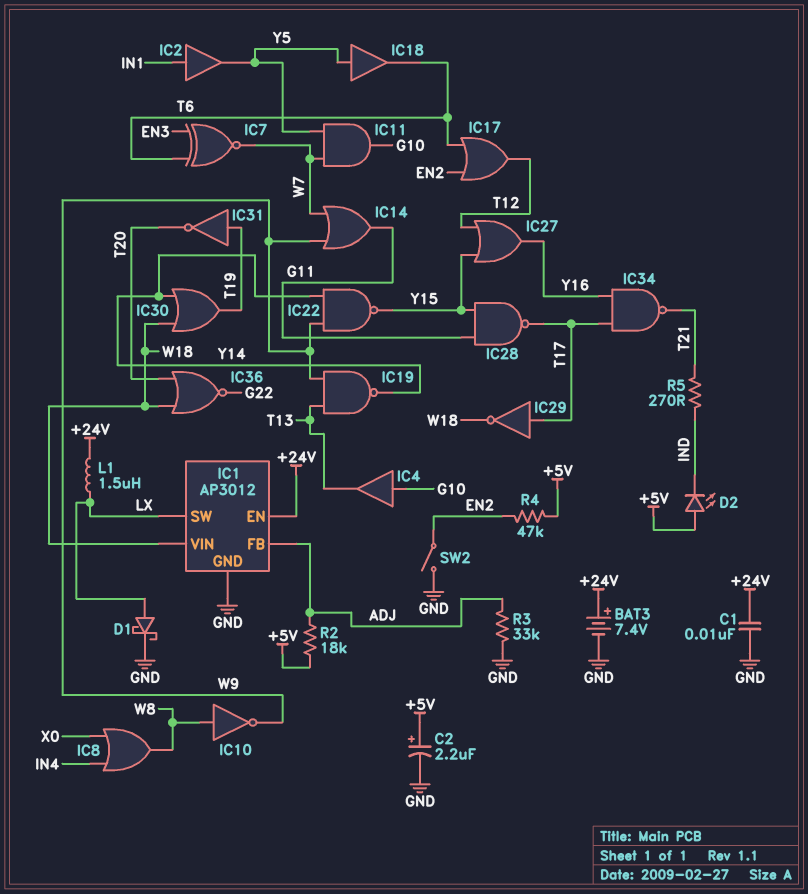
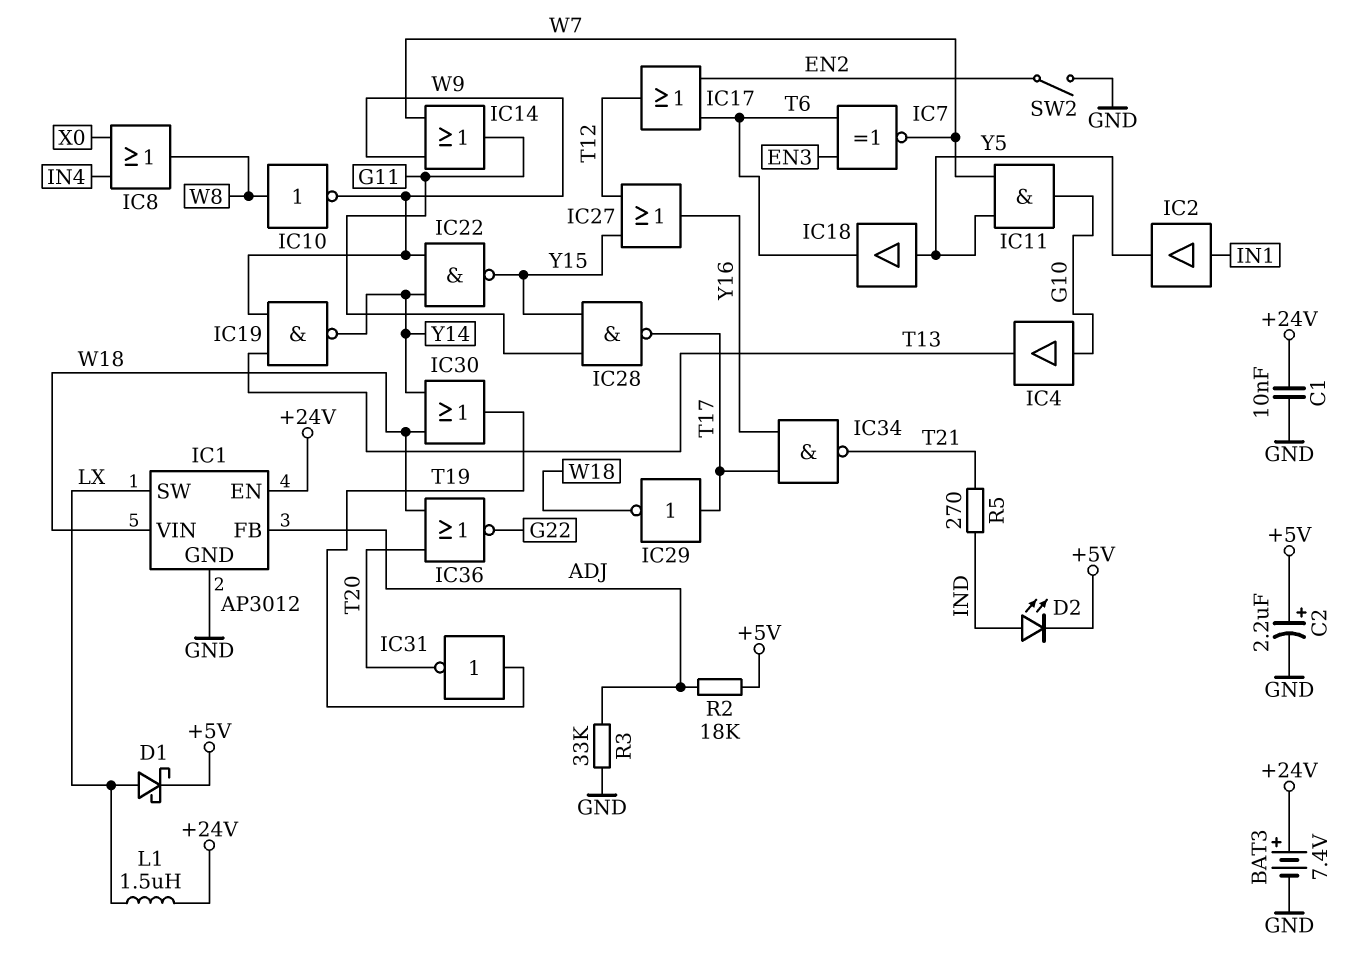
D1: schottky (A LX, K GND) -> schottky (A LX, K +5V)
D2: LED (A +5V, K IND) -> LED (A IND, K +5V)
R4: 47k (+5V, EN2) -> none

